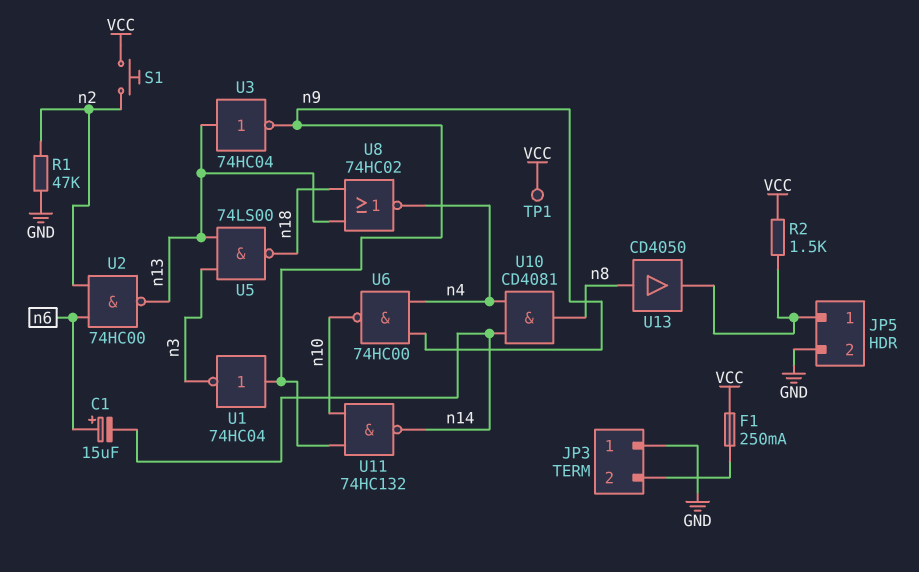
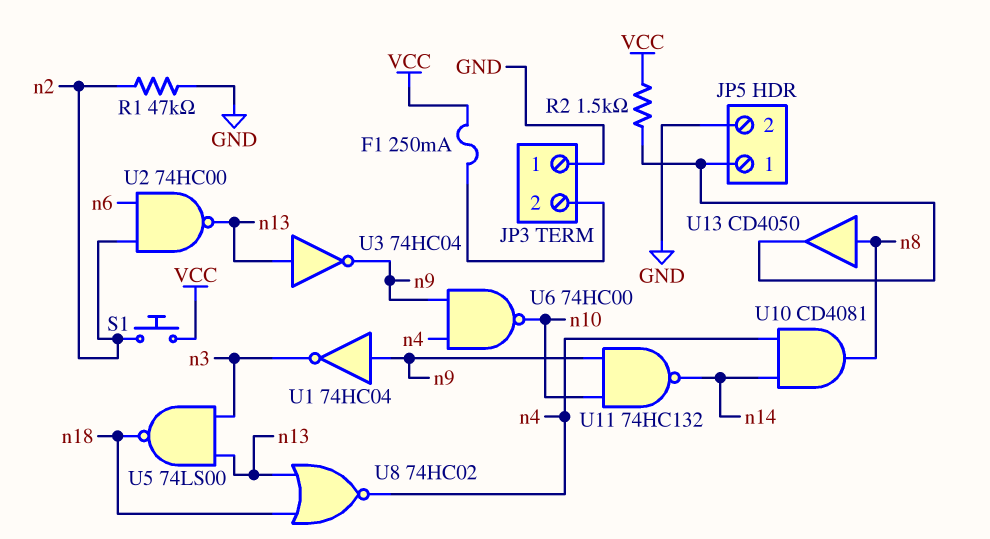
C1: 15uF (plus n6, minus n14) -> none
TP1: test point (VCC) -> none

